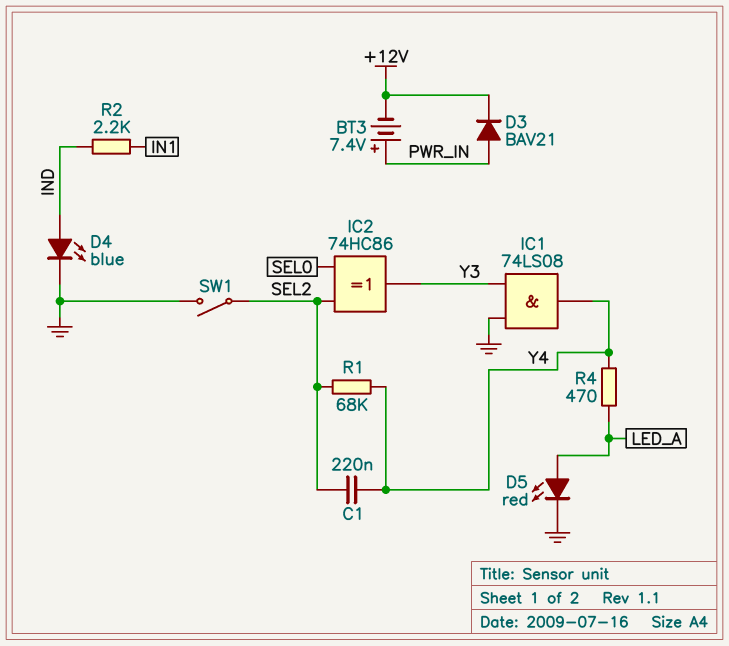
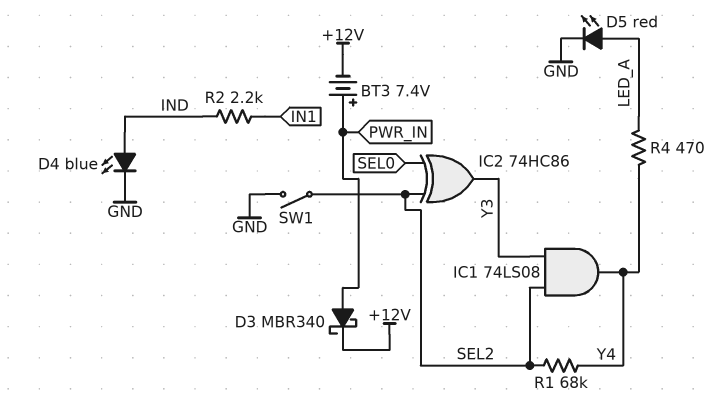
C1: 220nF (SEL2, Y4) -> none
D3: diode BAV21 (A PWR_IN, K +12V) -> schottky MBR340 (A PWR_IN, K +12V)
IC1: AND 74LS08 (in GND, in Y3, out Y4) -> AND 74LS08 (in SEL2, in Y3, out Y4)

